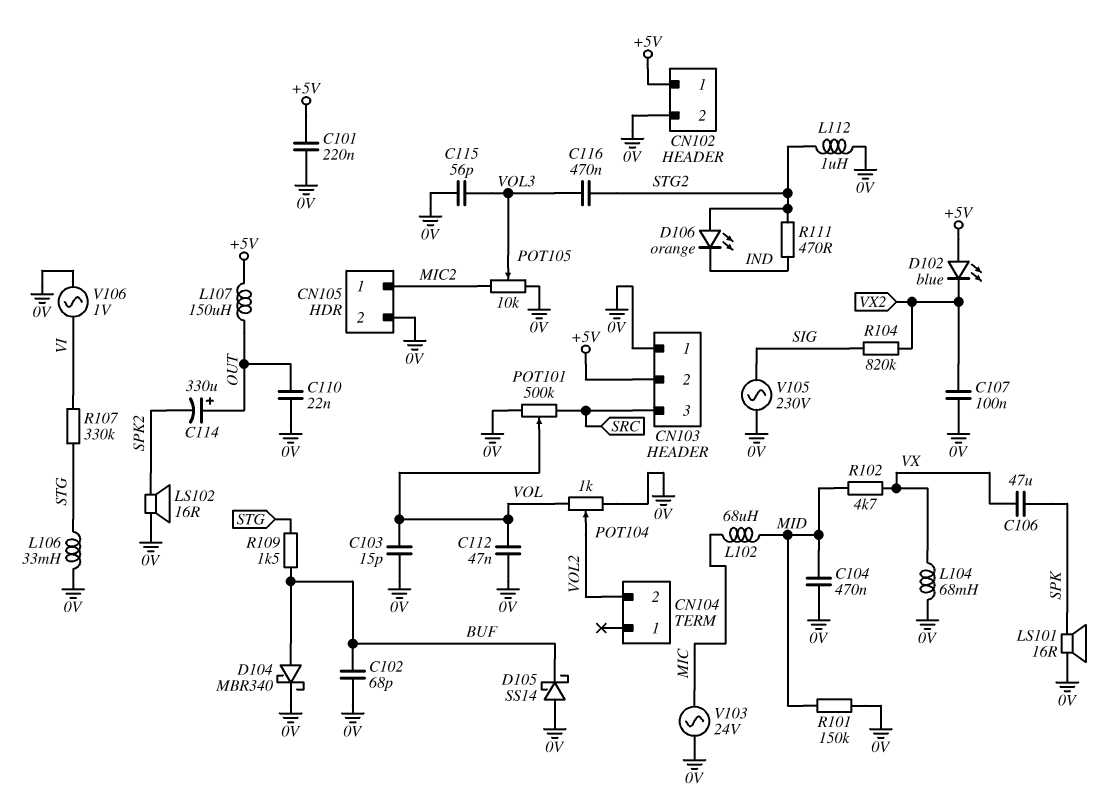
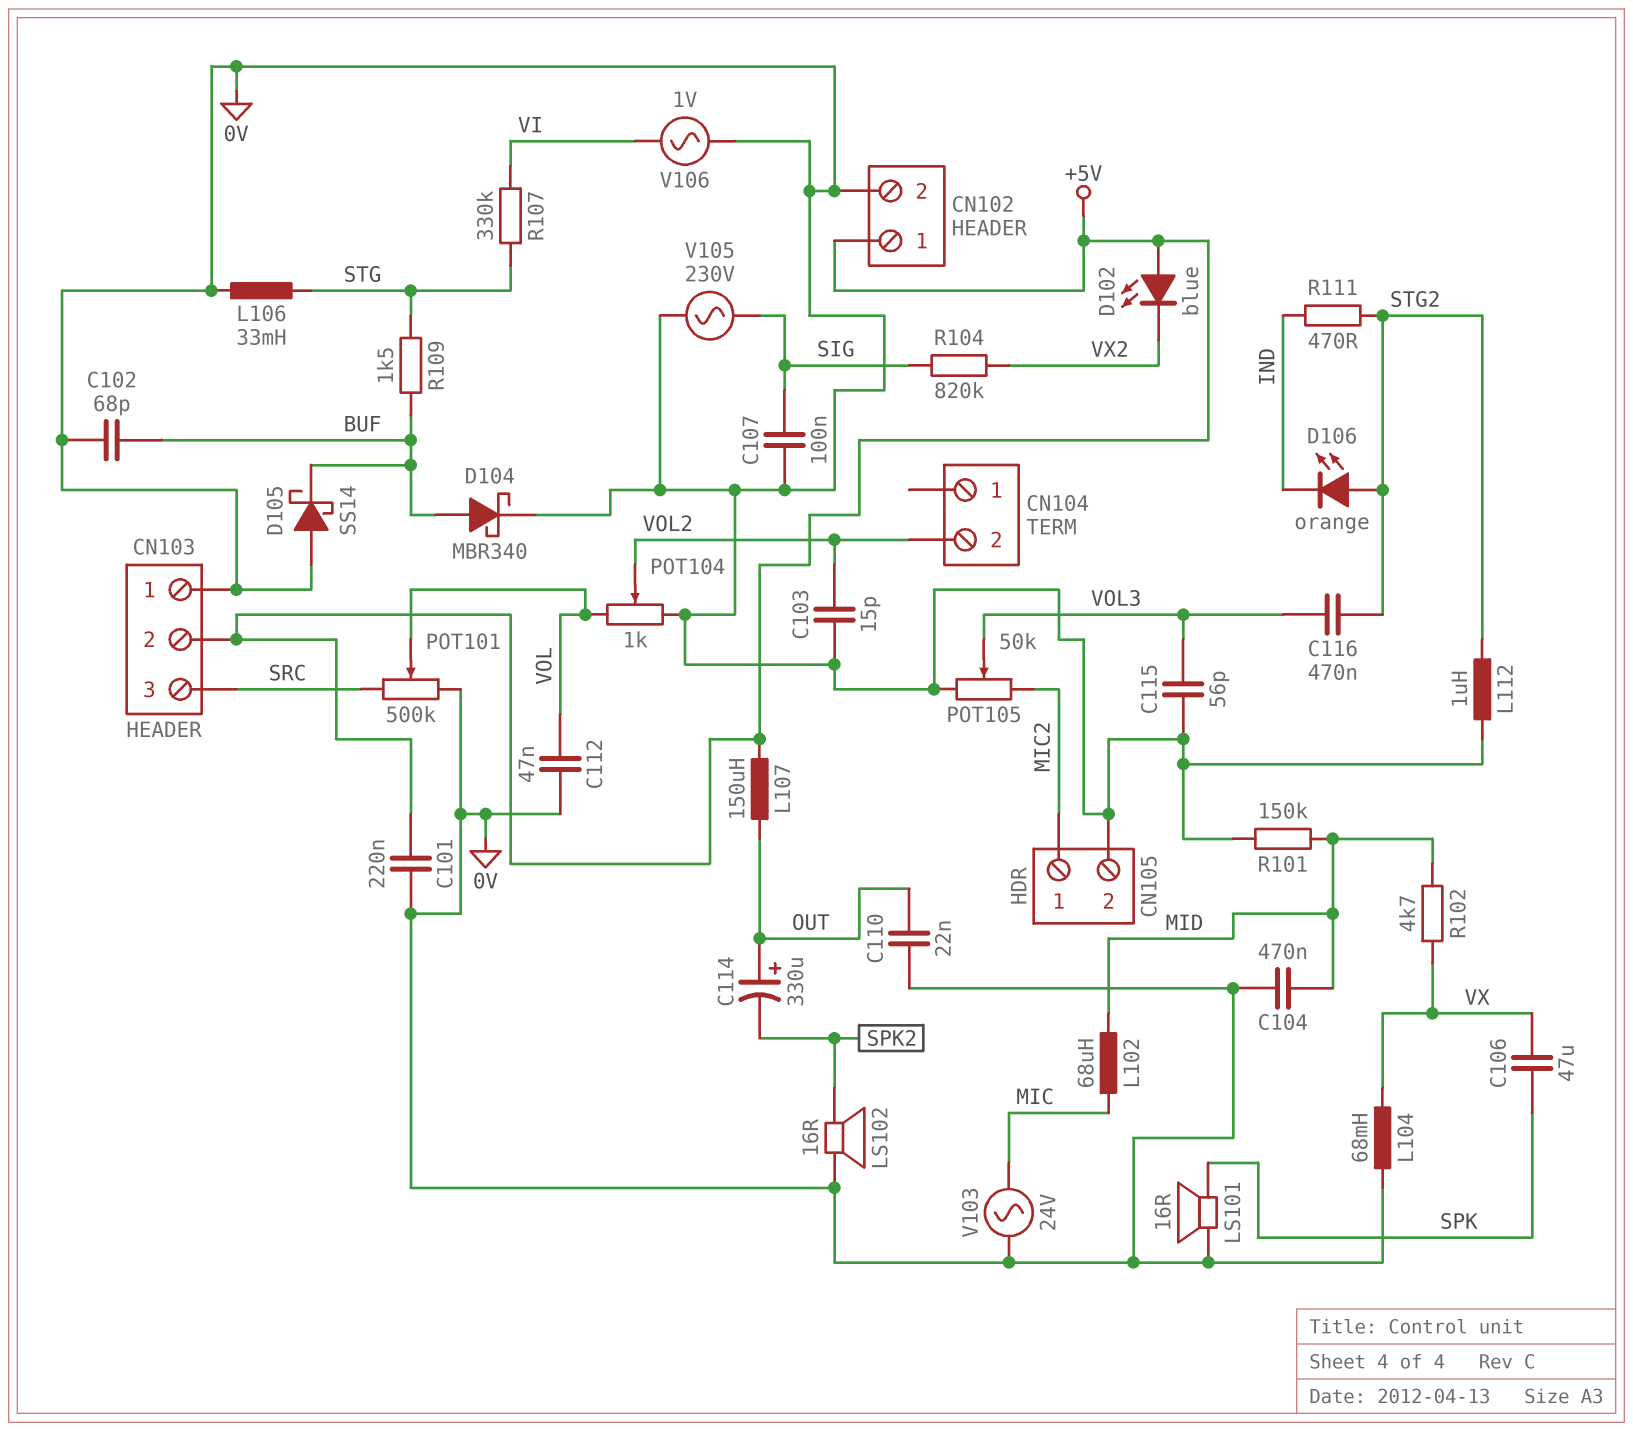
C103: 15pF (0V, VOL) -> 15pF (0V, VOL2)
C107: 100nF (0V, VX2) -> 100nF (0V, SIG)
POT105: 10k (0V, MIC2, wiper VOL3) -> 50k (0V, MIC2, wiper VOL3)

